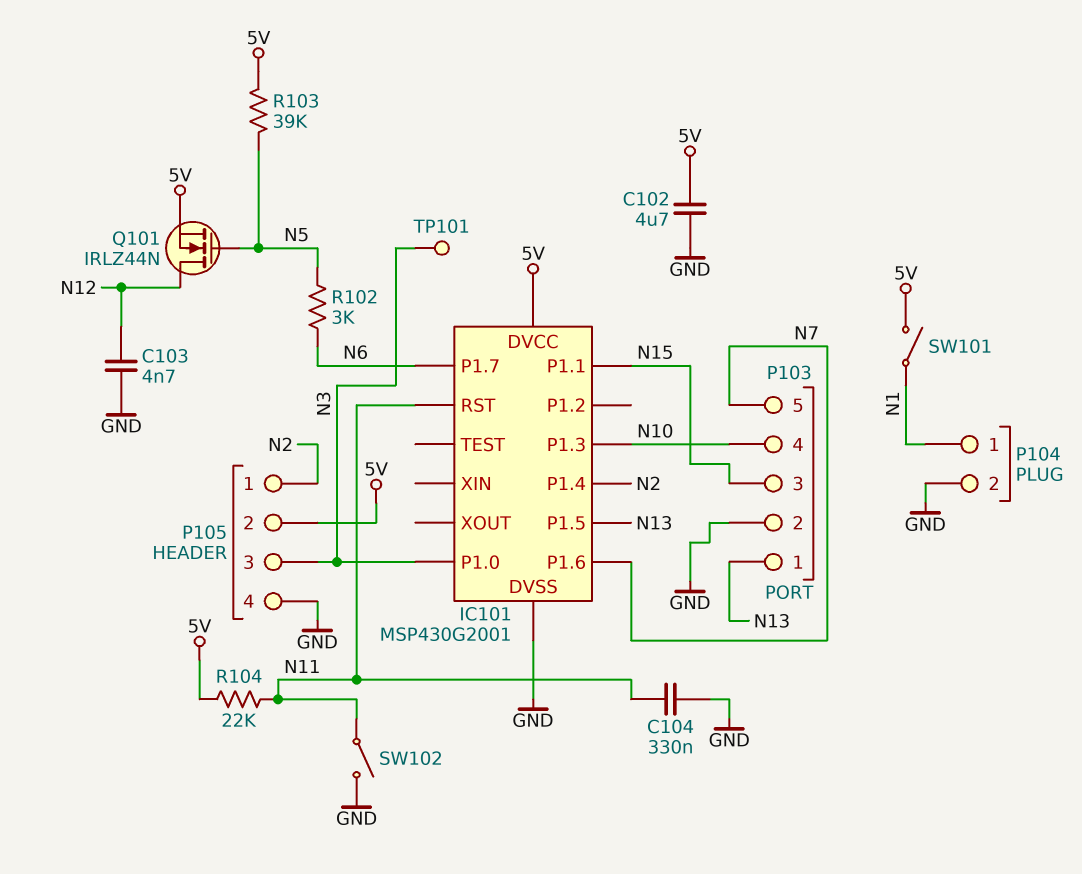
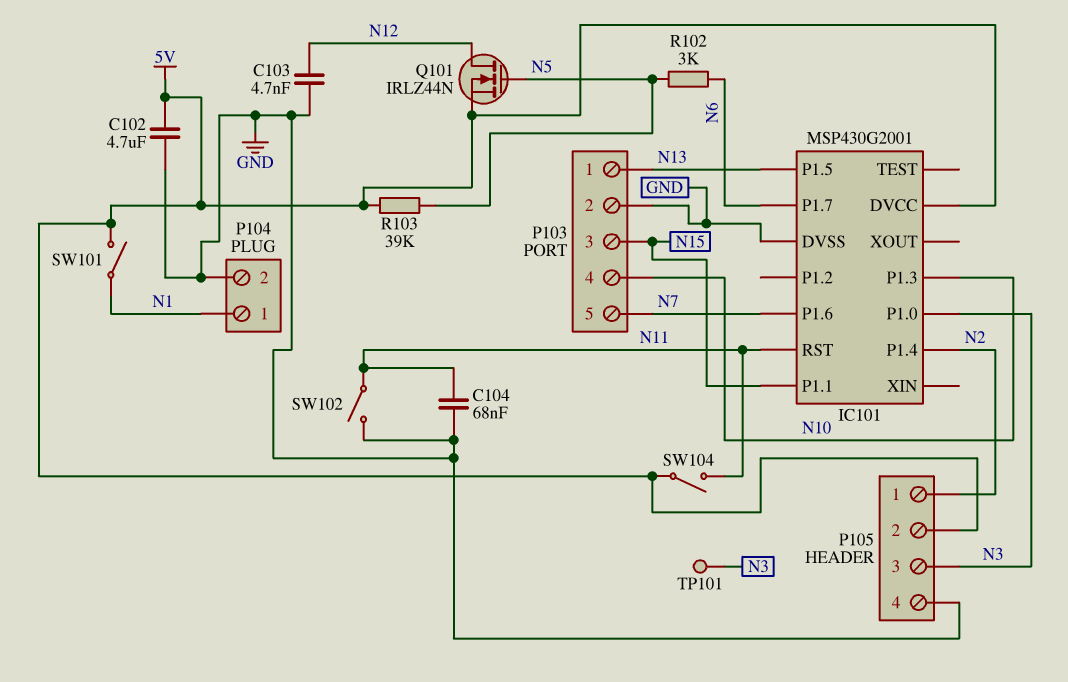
C104: 330nF (GND, N11) -> 68nF (GND, N11)
R104: 22k (5V, N11) -> none
SW104: none -> switch (5V, N11)

